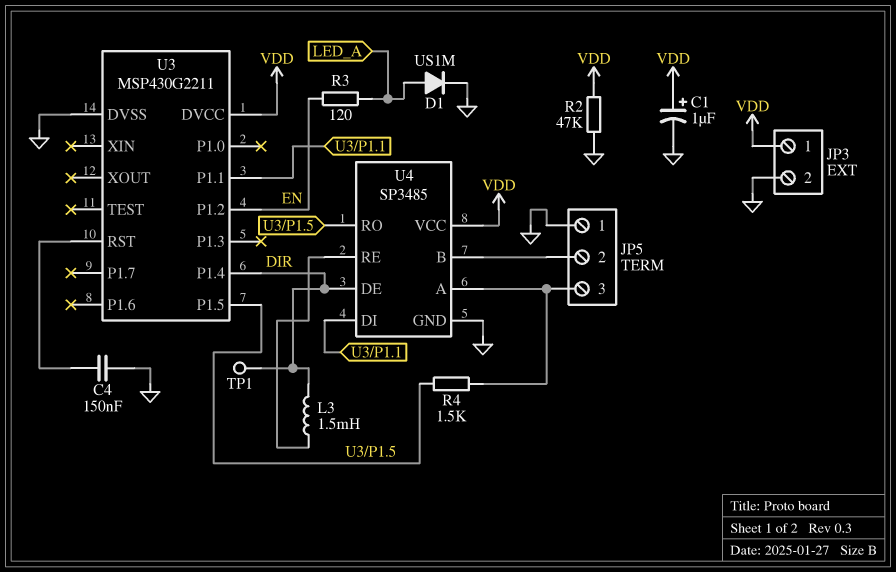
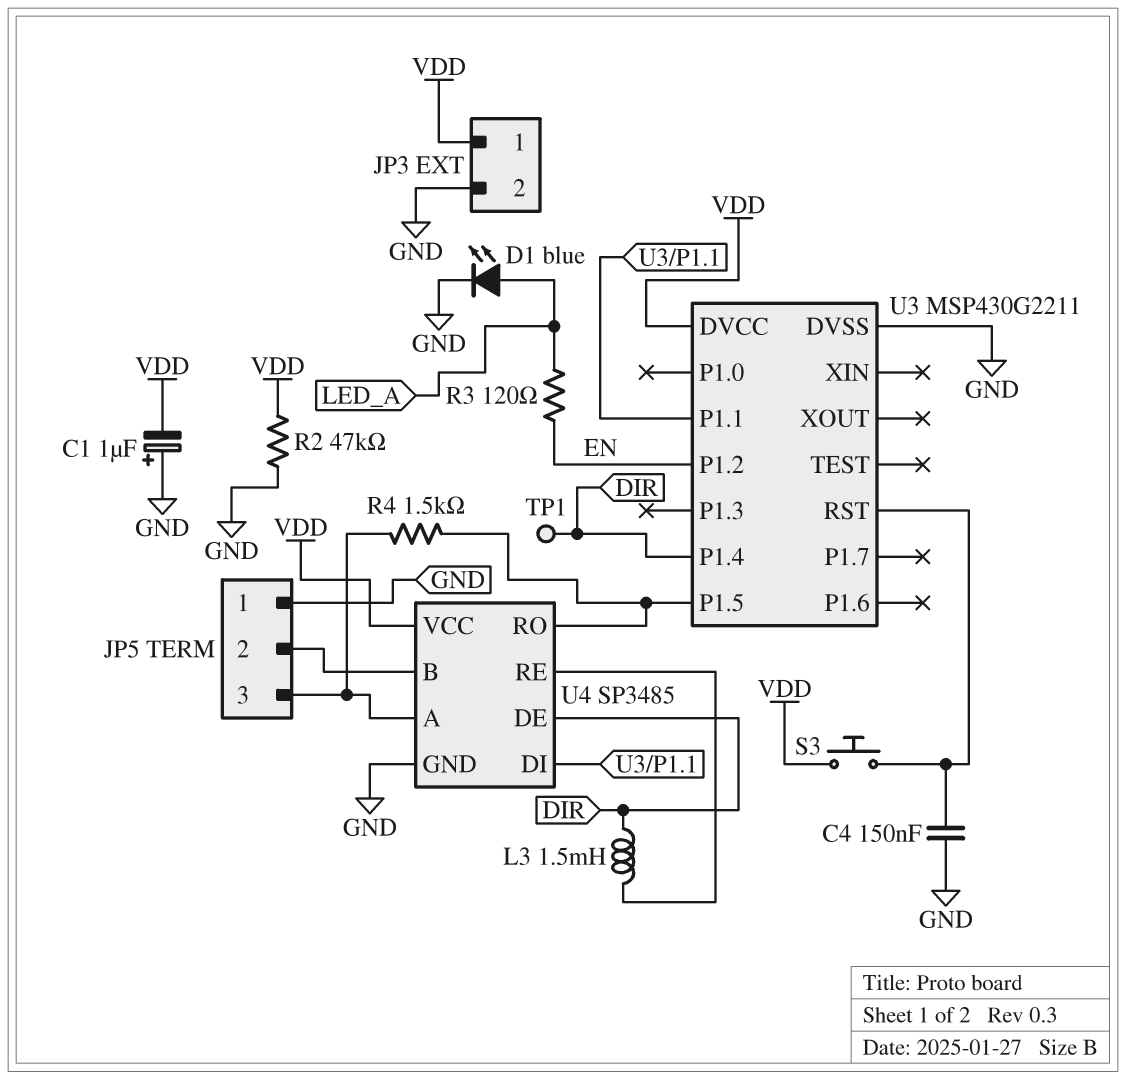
C1: 1uF (plus VDD, minus GND) -> 1uF (plus GND, minus VDD)
D1: diode US1M (A LED_A, K GND) -> LED blue (A LED_A, K GND)
S3: none -> button (U3/RST, VDD)

